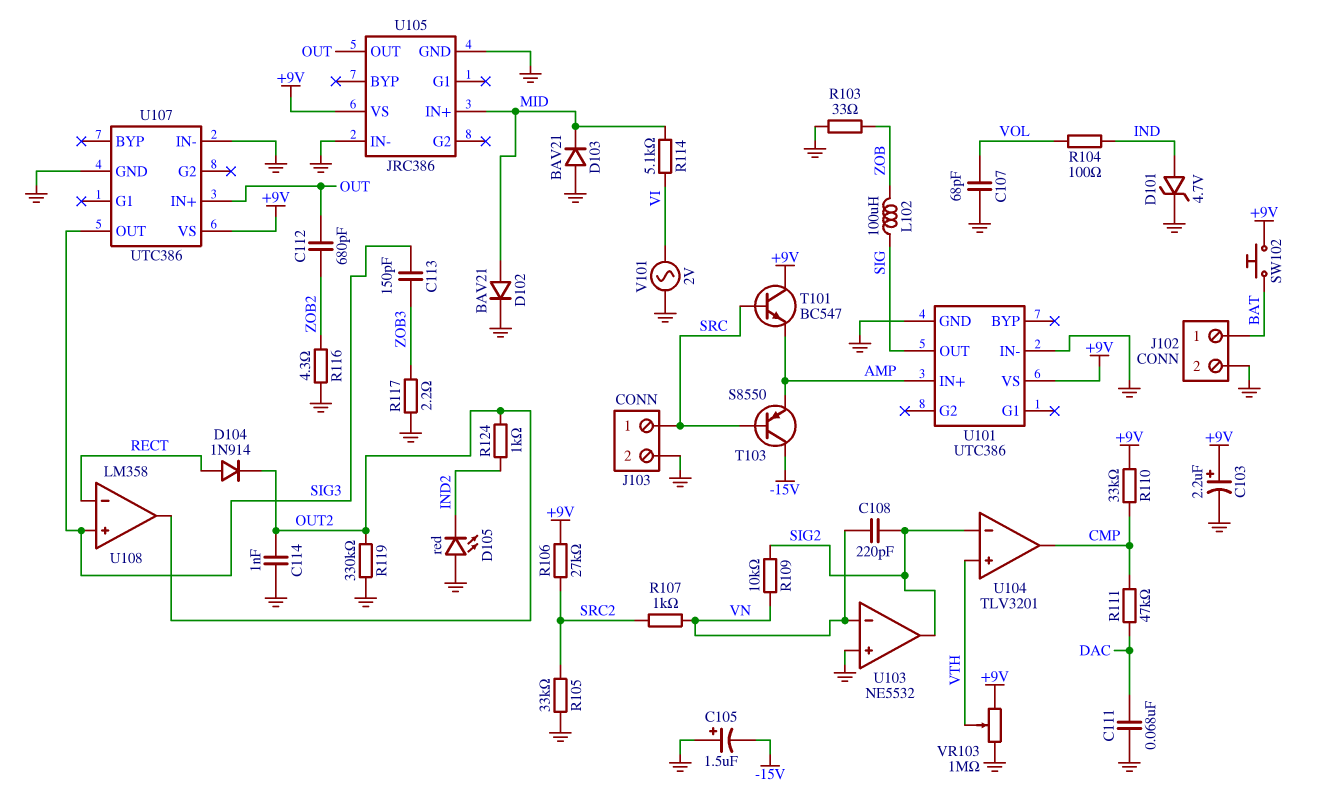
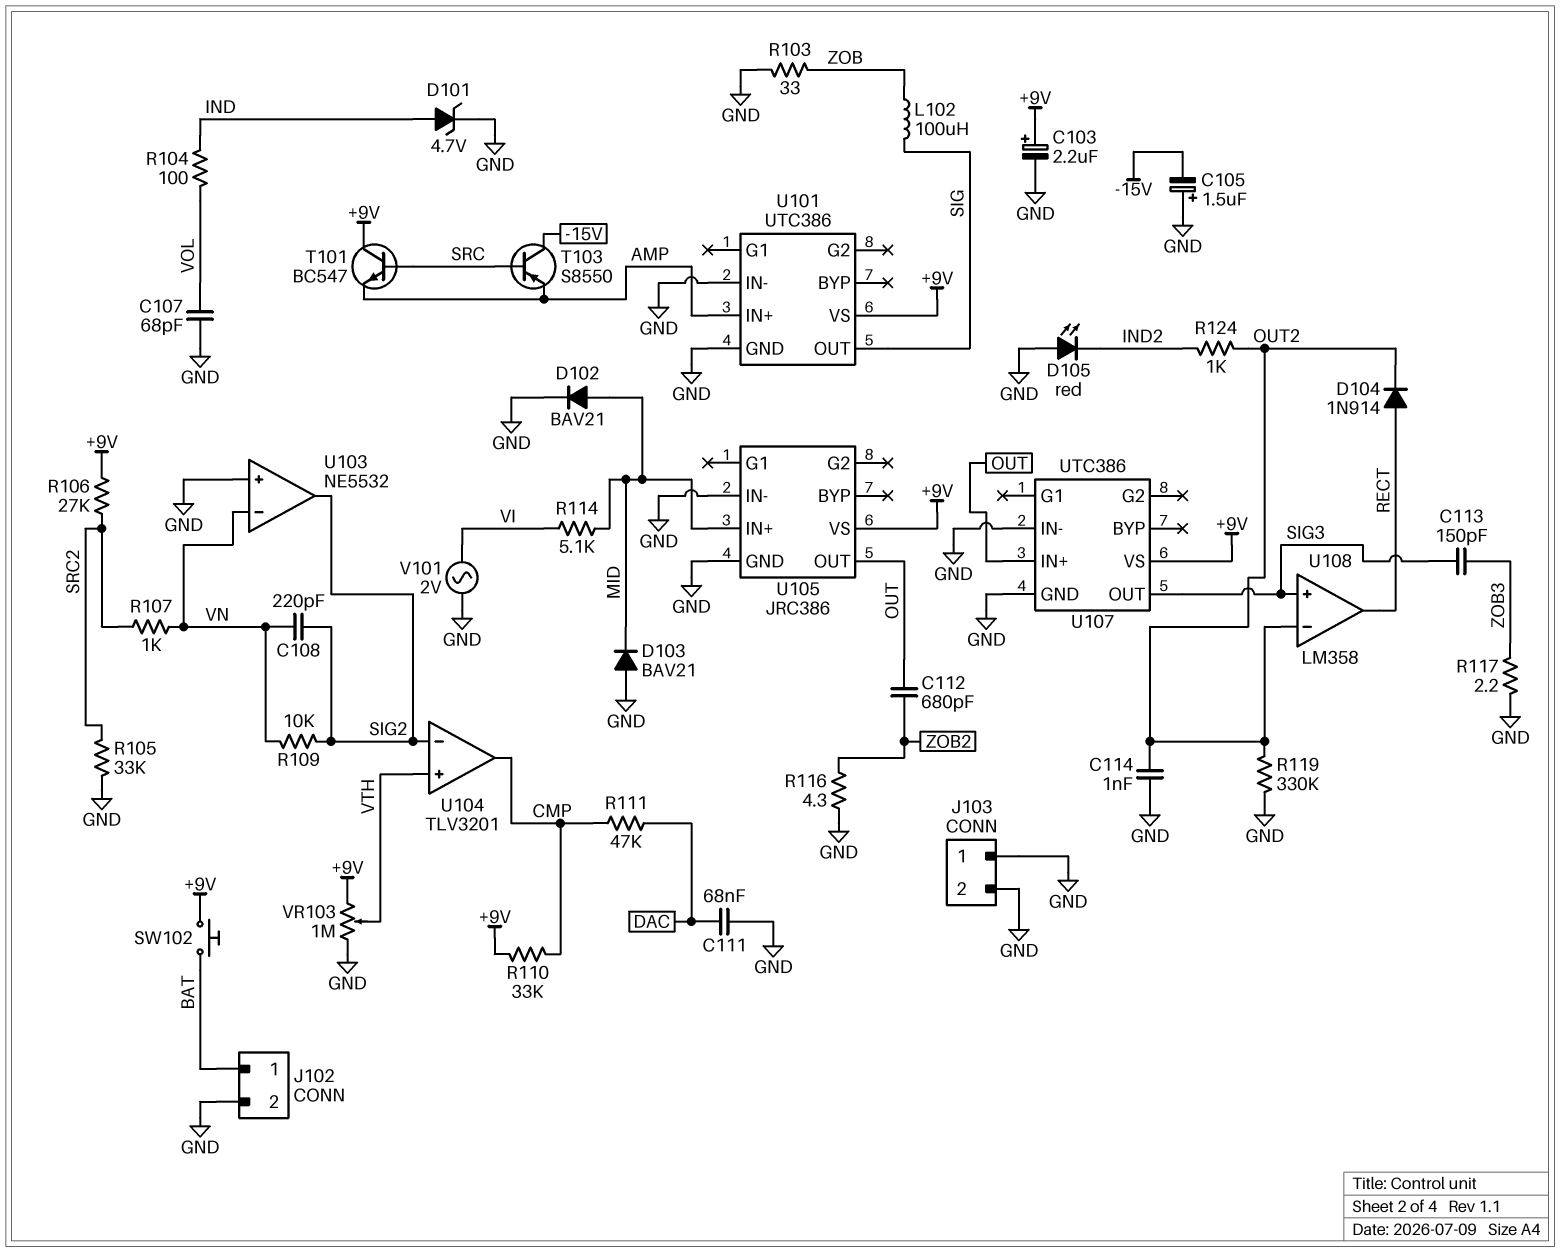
J103 pin 1: SRC -> GND
U108 pin in-: RECT -> OUT2
U108 pin out: OUT2 -> RECT

